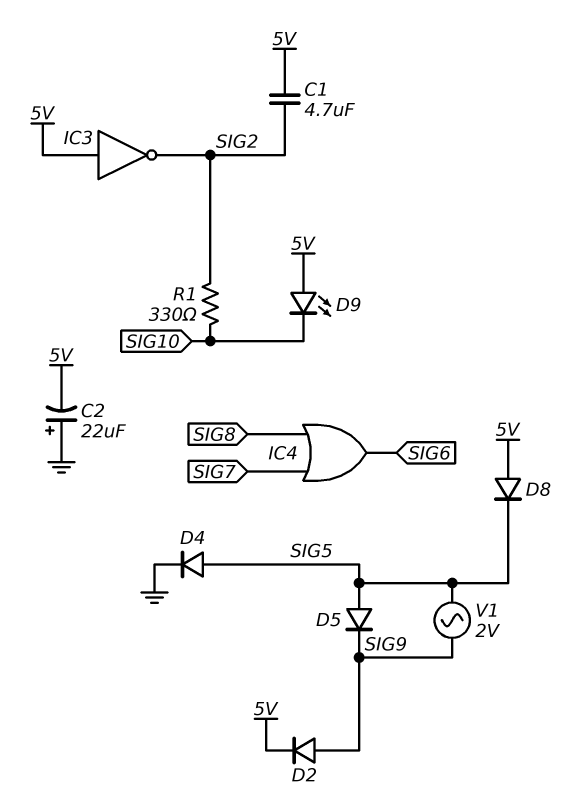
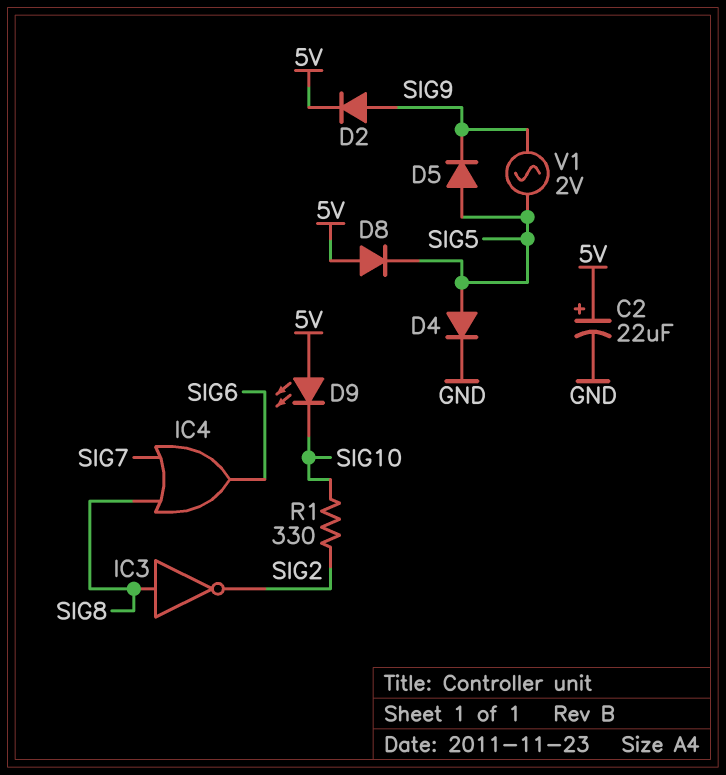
C1: 4.7uF (5V, SIG2) -> none
C2: 22uF (plus GND, minus 5V) -> 22uF (plus 5V, minus GND)
IC3: NOT (in 5V, out SIG2) -> NOT (in SIG8, out SIG2)

